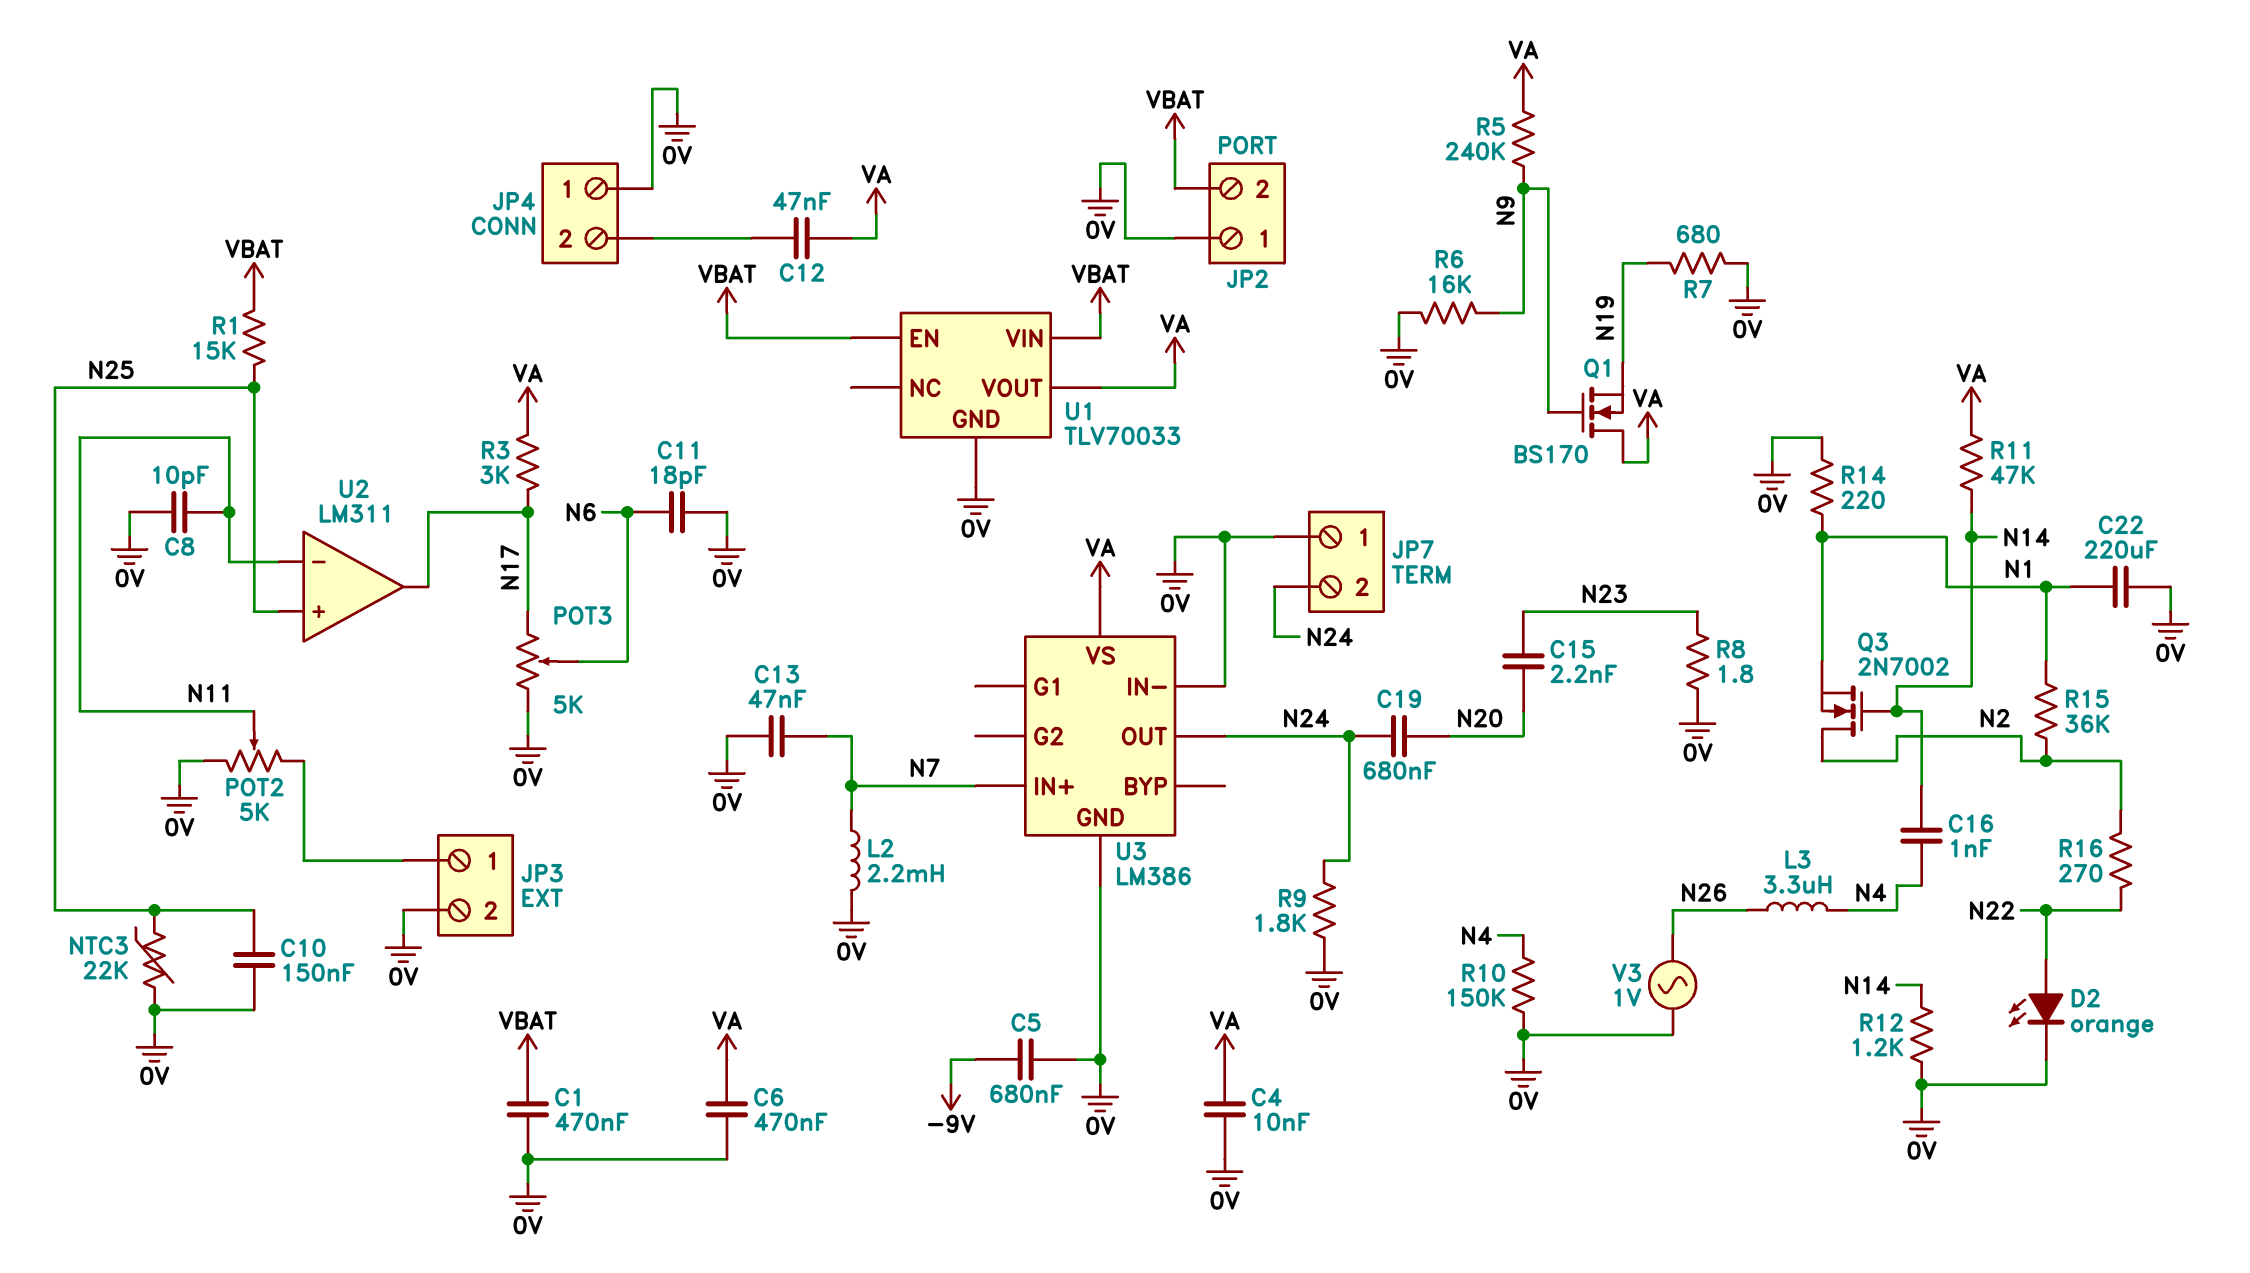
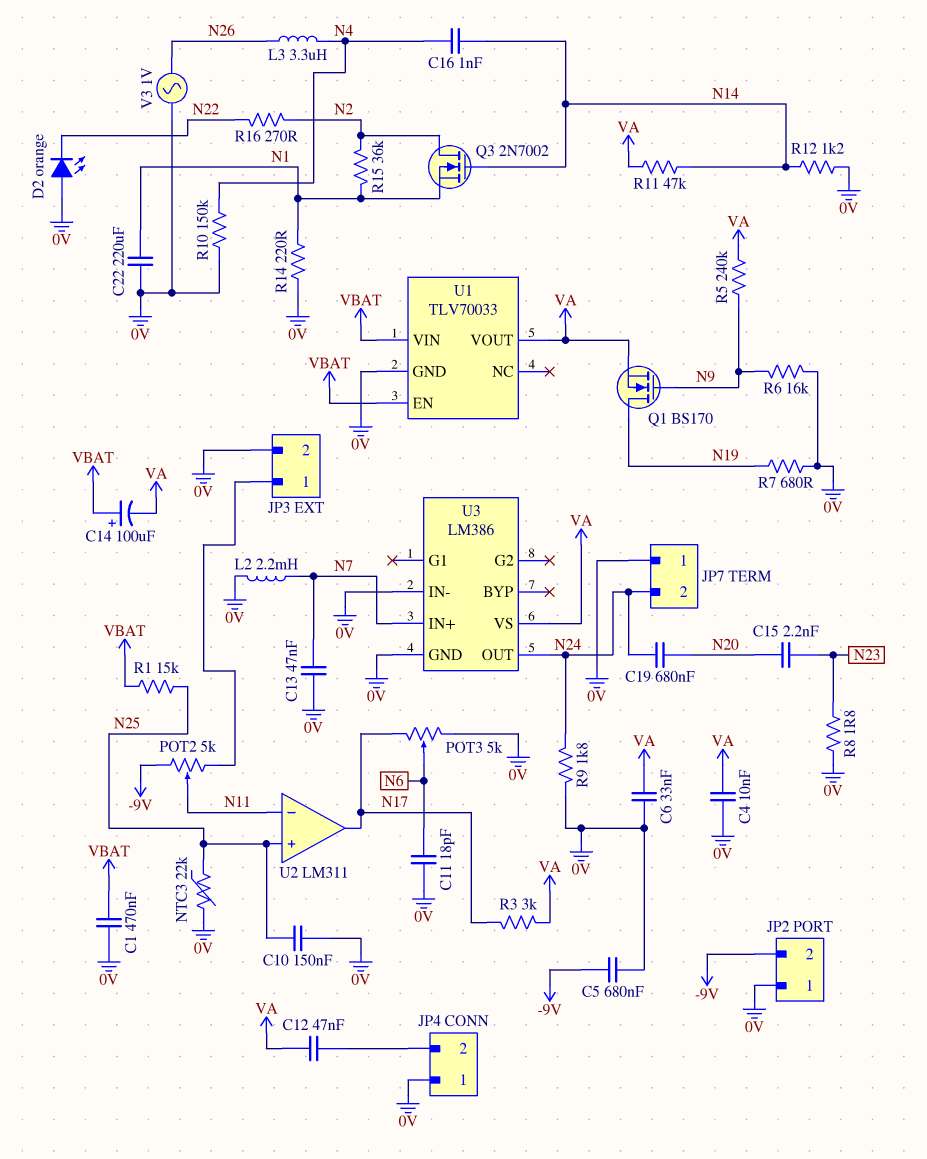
C6: 470nF (0V, VA) -> 33nF (0V, VA)
C8: 10pF (0V, N11) -> none
C14: none -> 100uF (plus VBAT, minus VA)
D2: LED orange (A N22, K 0V) -> LED orange (A 0V, K N22)
JP2 pin 2: VBAT -> -9V
POT2: 5k (0V, JP3/1, wiper N11) -> 5k (-9V, JP3/1, wiper N11)
Q1: NMOS BS170 (G N9, D VA, S N19) -> NMOS BS170 (G N9, D N19, S VA)

